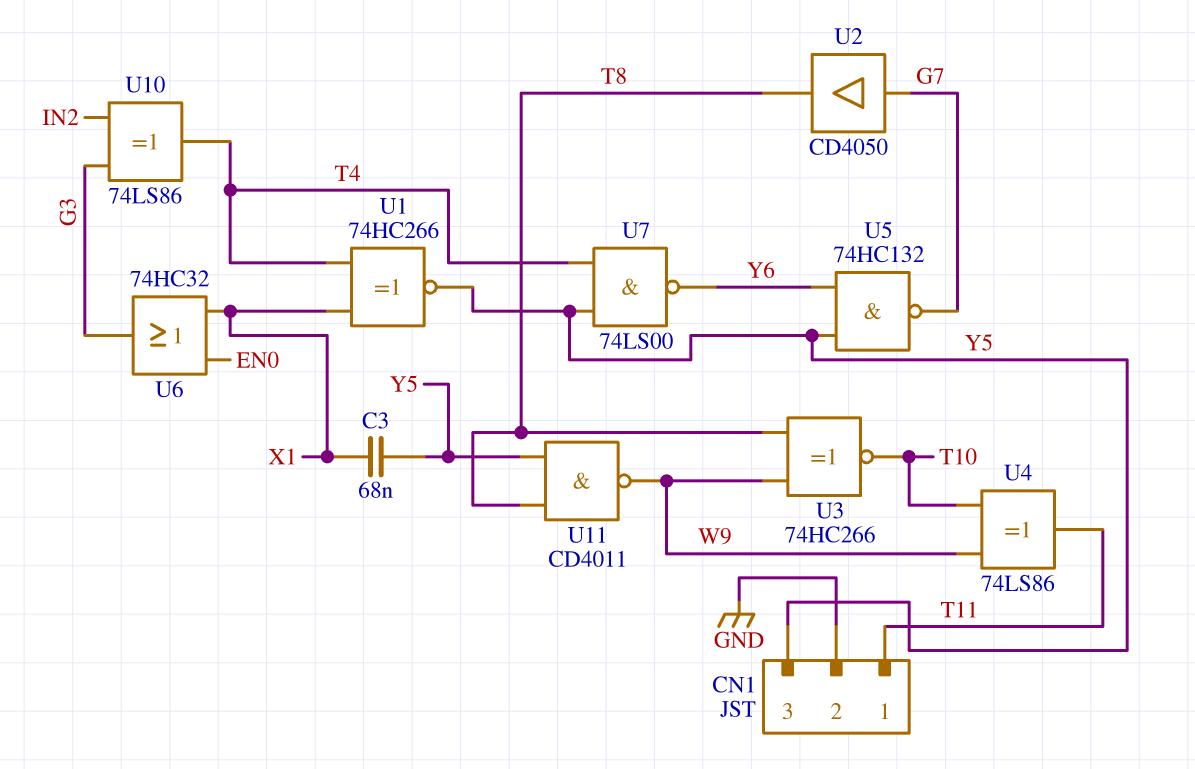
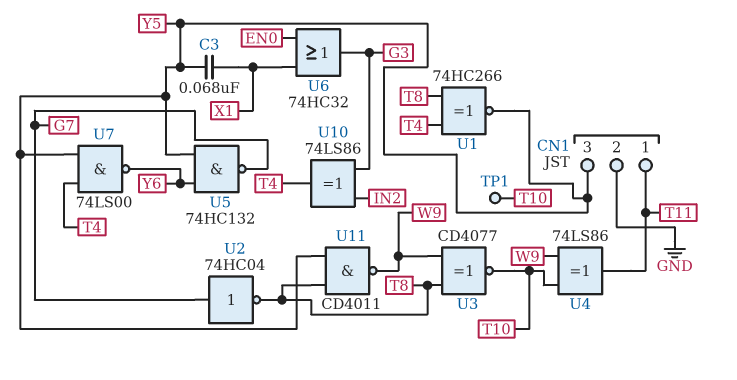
TP1: none -> test point (T10)
U1: XNOR 74HC266 (in T4, in X1, out Y5) -> XNOR 74HC266 (in T4, in T8, out Y5)
U2: buffer CD4050 (in G7, out T8) -> NOT 74HC04 (in G7, out T8)
U3: XNOR 74HC266 (in T8, in W9, out T10) -> XNOR CD4077 (in T8, in W9, out T10)

